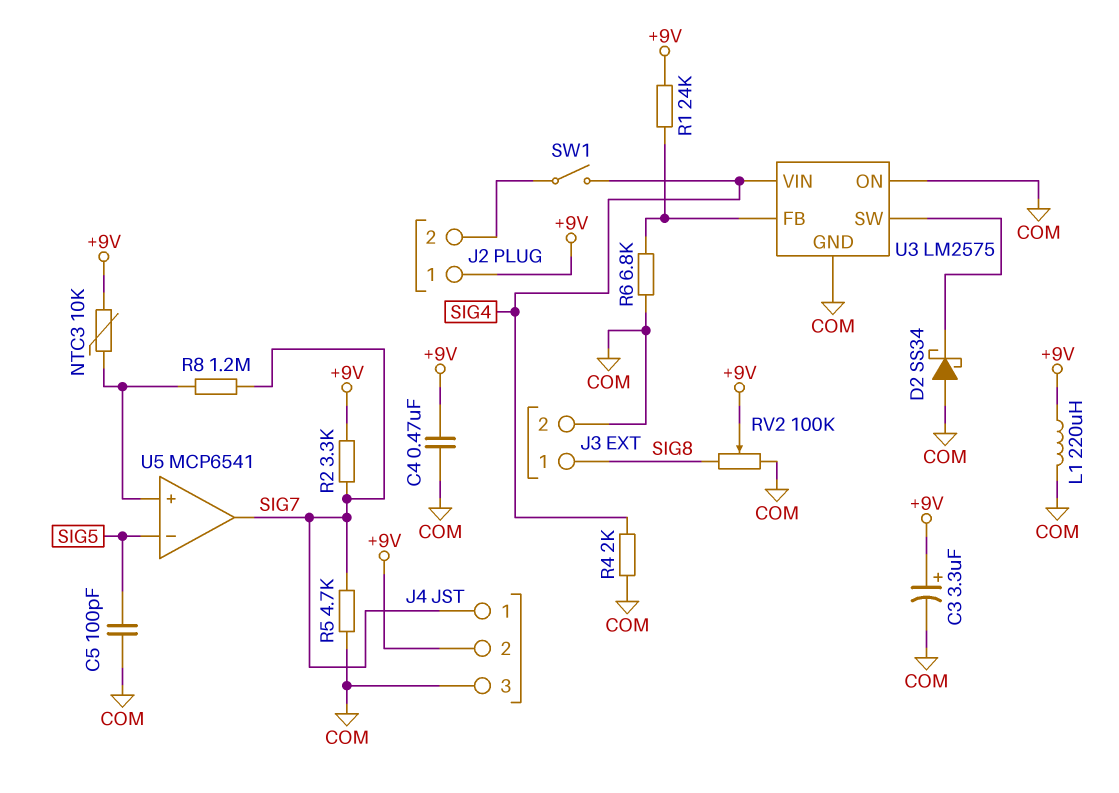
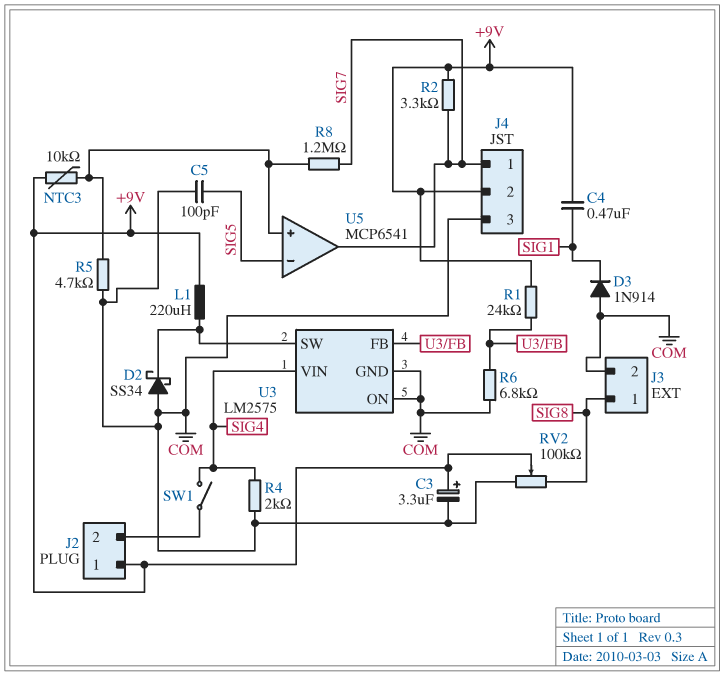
C4: 470nF (+9V, COM) -> 470nF (+9V, SIG1)
D3: none -> diode 1N914 (A COM, K SIG1)
L1: 220uH (+9V, COM) -> 220uH (+9V, U3/SW)
R5: 4.7k (COM, SIG7) -> 4.7k (COM, U5/in+)

